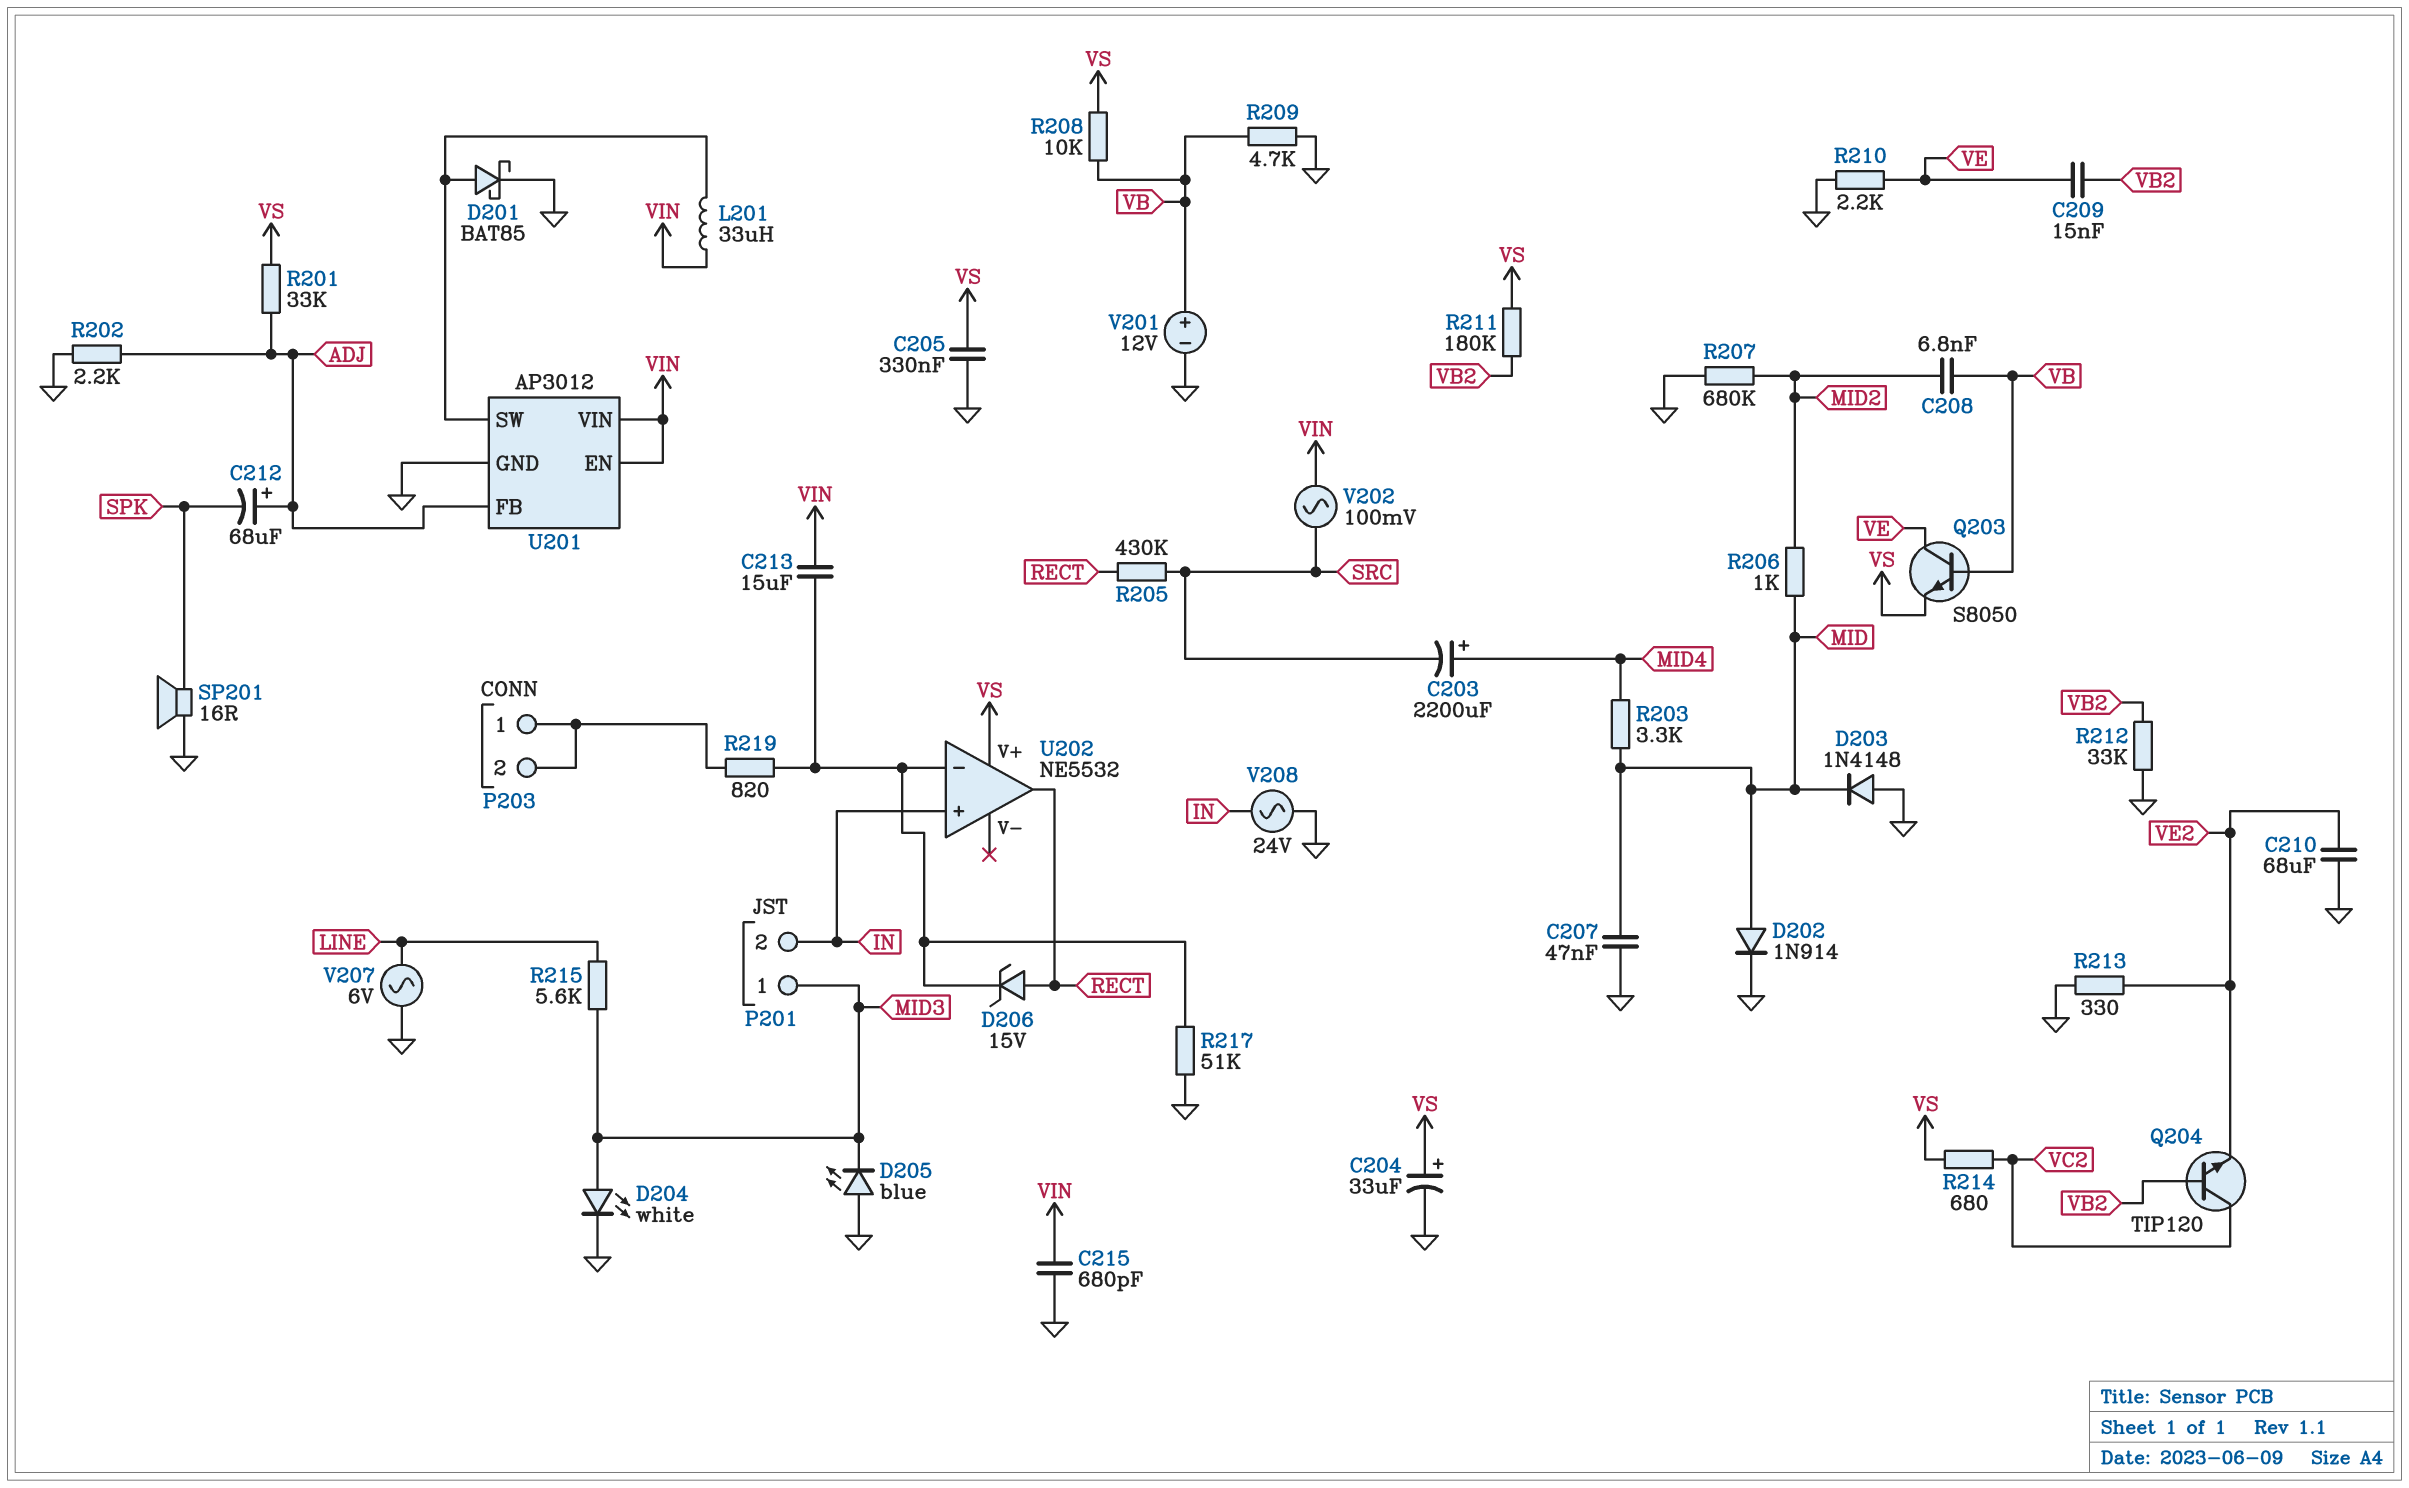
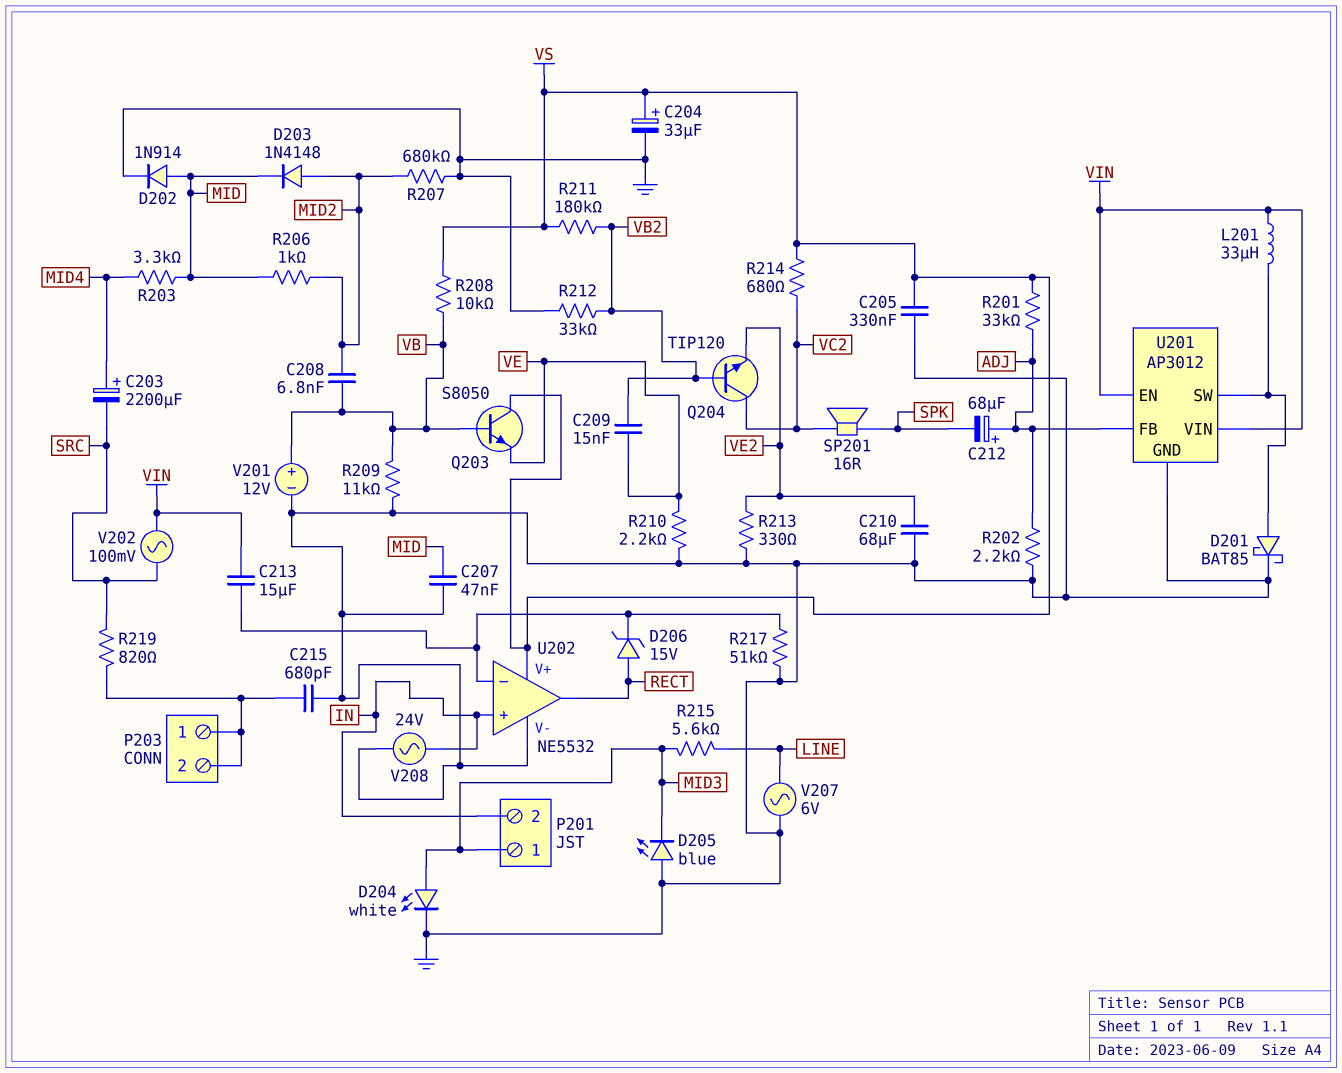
C215: 680pF (GND, VIN) -> 680pF (GND, P203/1)
D203: diode 1N4148 (A GND, K MID) -> diode 1N4148 (A MID2, K MID)
Q203: NPN S8050 (B VB, C VE, E VS) -> NPN S8050 (B VB, C VS, E VE)
R205: 430k (RECT, SRC) -> none
R209: 4.7k (GND, VB) -> 11k (GND, VB)
R219: 820 (P203/1, U202/in-) -> 820 (P203/1, SRC)
SP201: speaker 16R (GND, SPK) -> speaker 16R (SPK, VC2)
U202 pin V-: none -> GND

